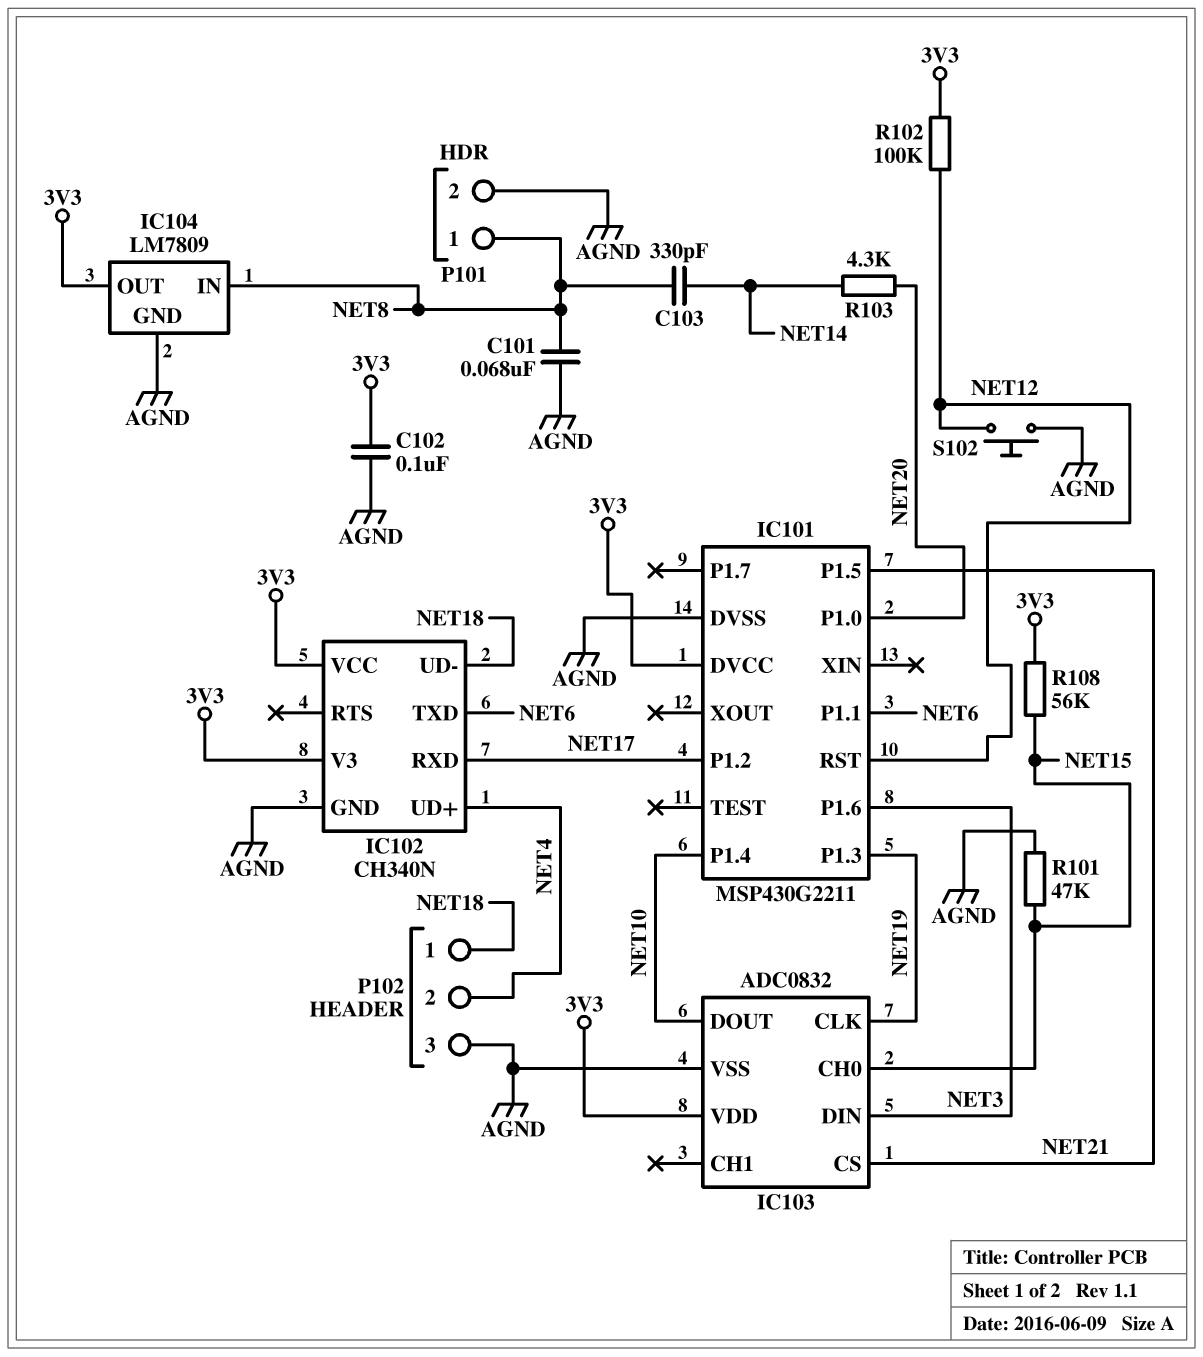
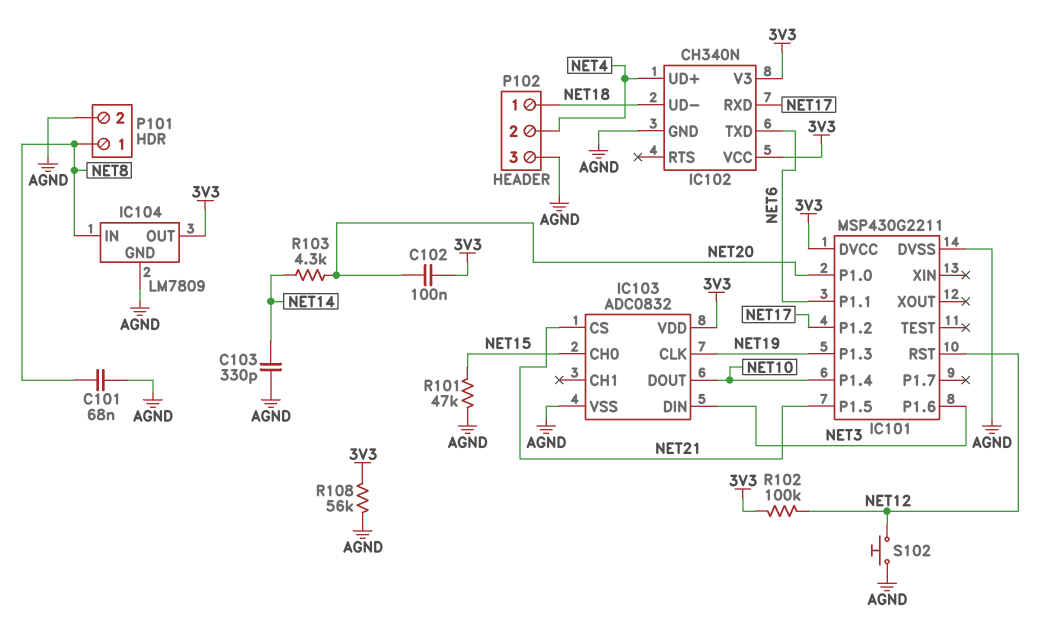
C102: 100nF (3V3, AGND) -> 100nF (3V3, NET20)
C103: 330pF (NET8, NET14) -> 330pF (AGND, NET14)
R108: 56k (3V3, NET15) -> 56k (3V3, AGND)

